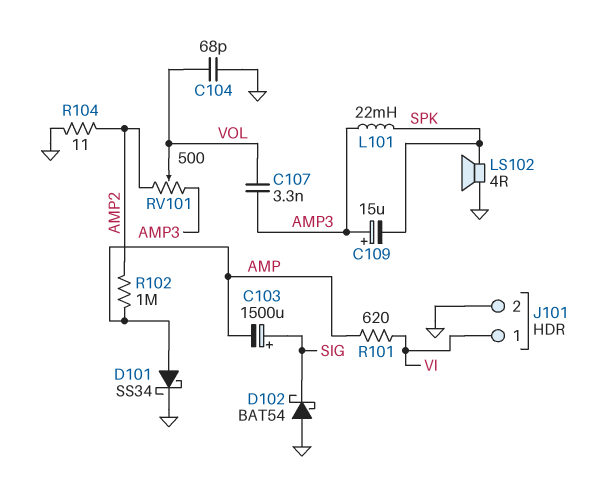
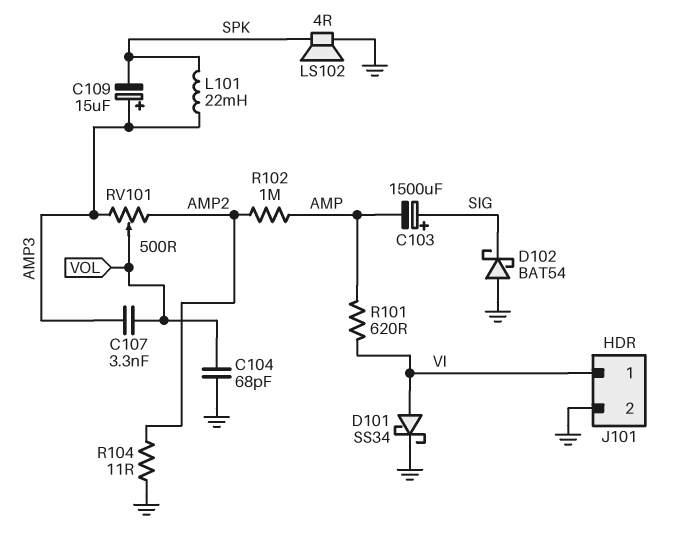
D101: schottky SS34 (A AMP, K GND) -> schottky SS34 (A VI, K GND)

